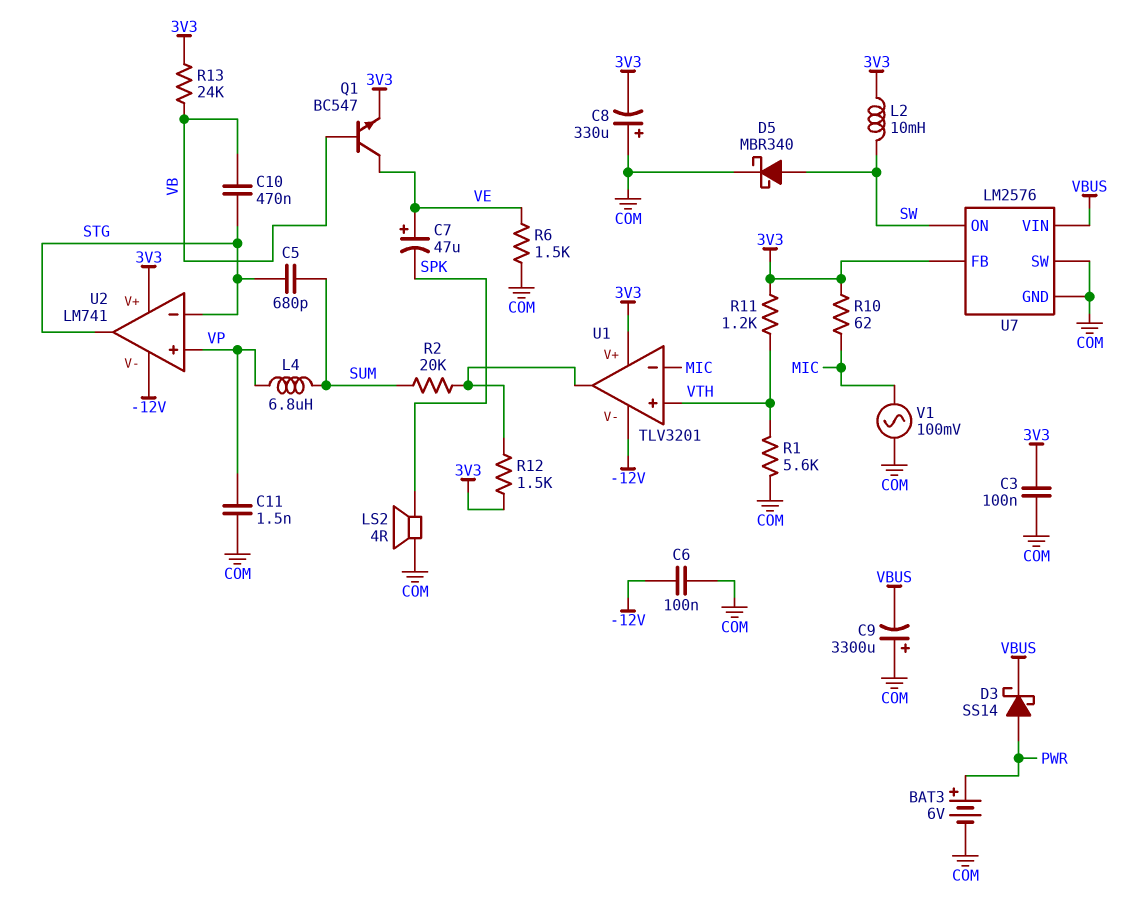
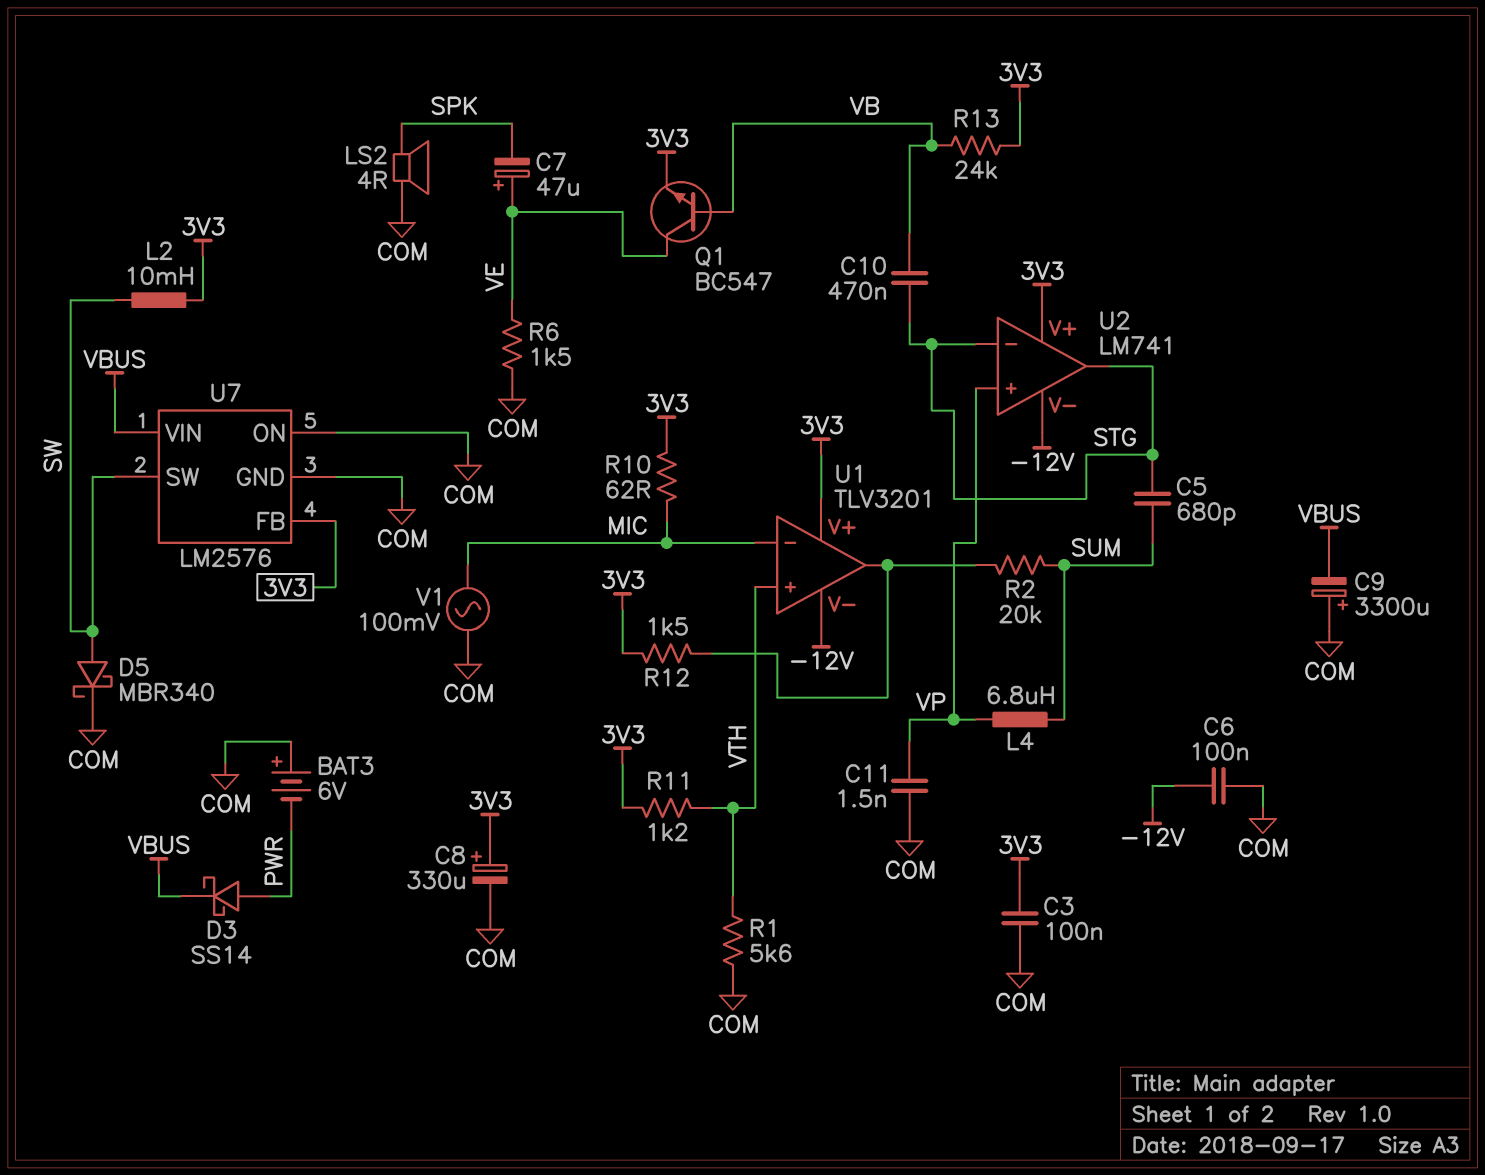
BAT3: 6V (plus PWR, minus COM) -> 6V (plus COM, minus PWR)
C8: 330uF (plus COM, minus 3V3) -> 330uF (plus 3V3, minus COM)
U7 pin ON: SW -> COM
U7 pin SW: COM -> SW

